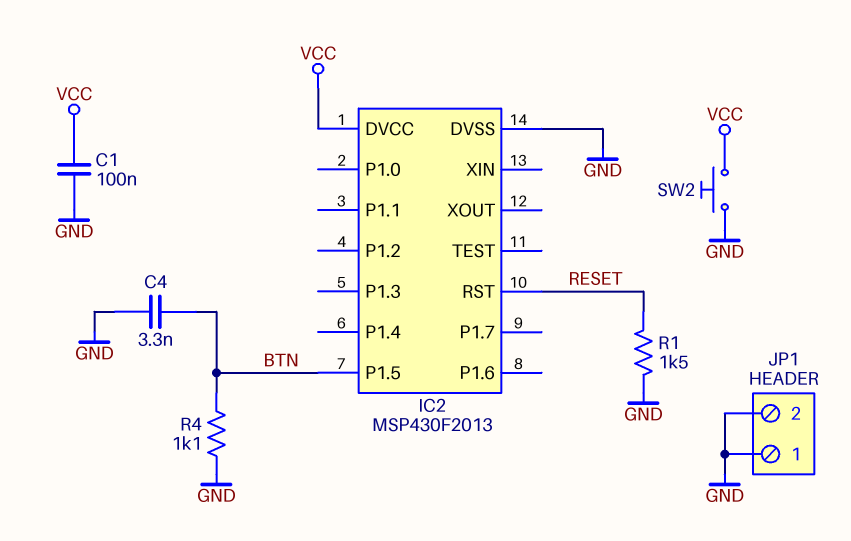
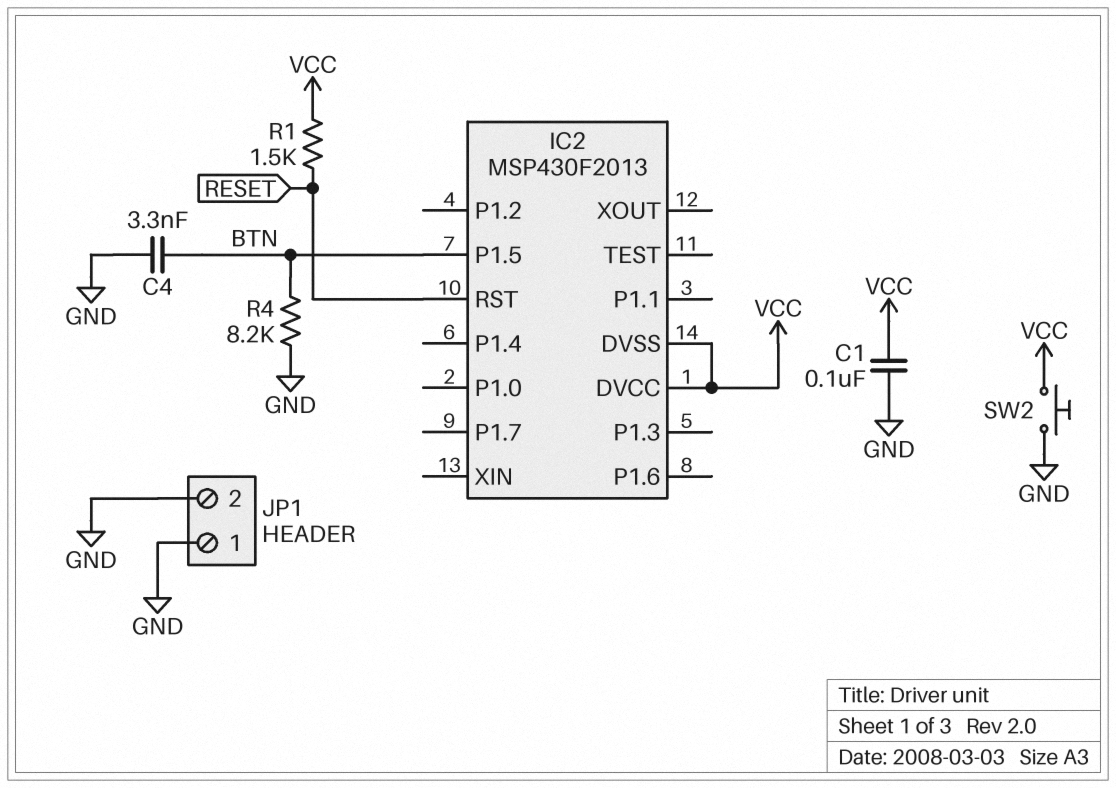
IC2 pin DVSS: GND -> VCC
R1: 1.5k (GND, RESET) -> 1.5k (RESET, VCC)
R4: 1.1k (BTN, GND) -> 8.2k (BTN, GND)

